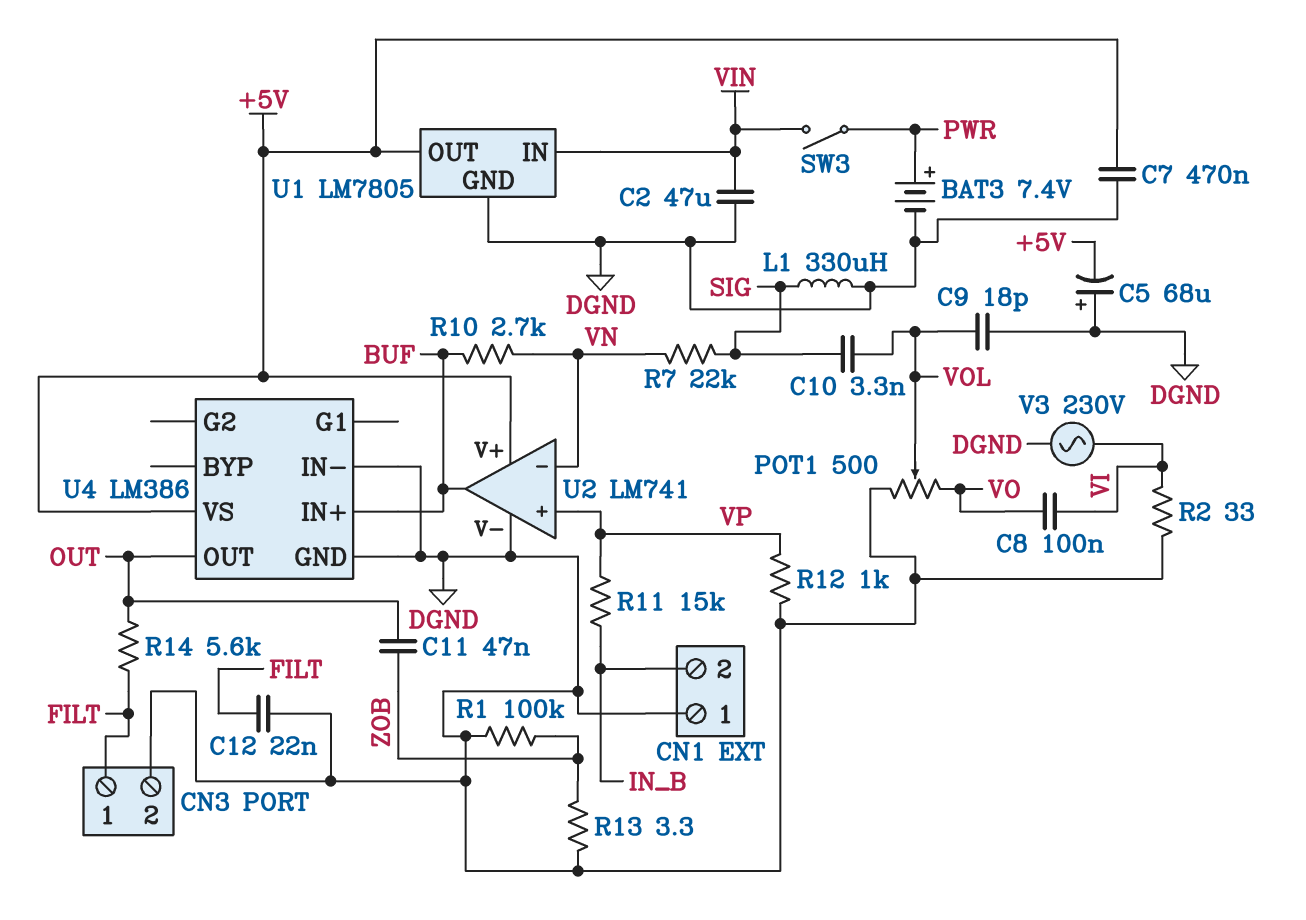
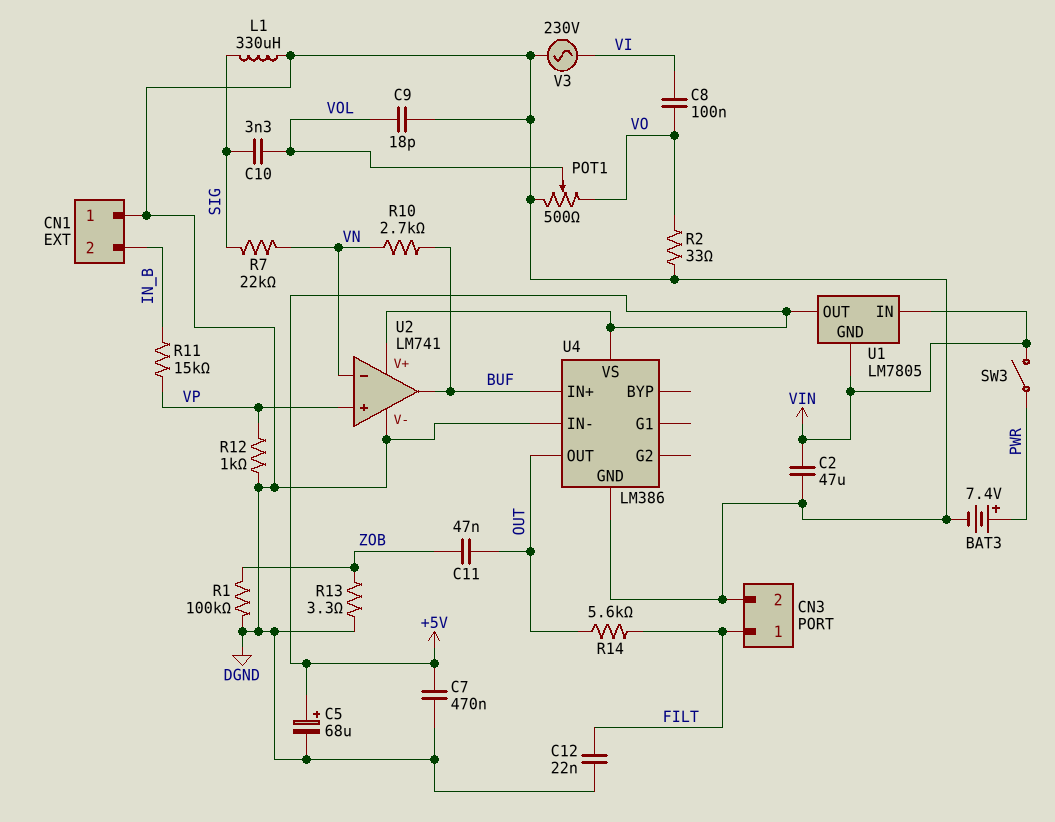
C5: 68uF (plus DGND, minus +5V) -> 68uF (plus +5V, minus DGND)
R2: 33 (DGND, VI) -> 33 (DGND, VO)
U1 pin GND: DGND -> VIN

